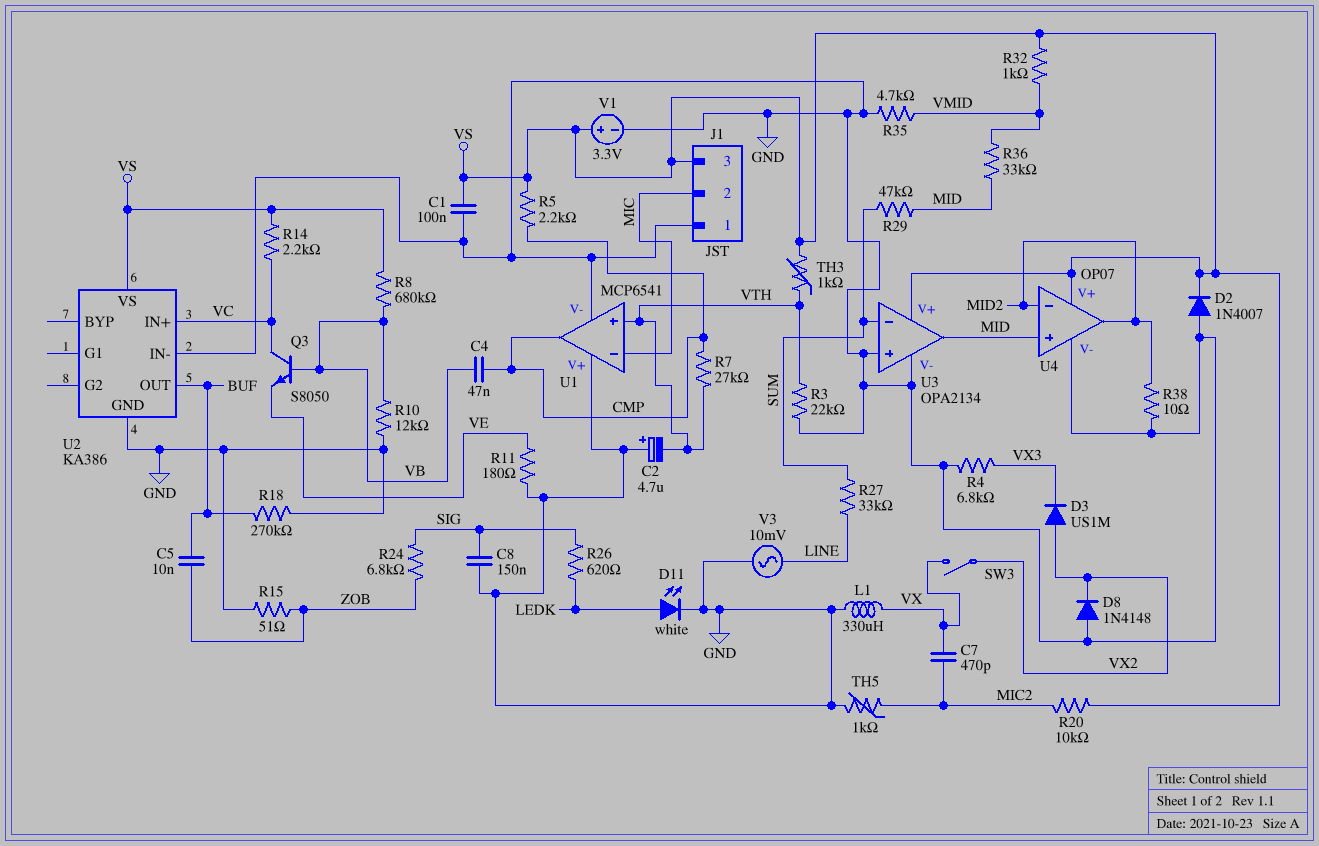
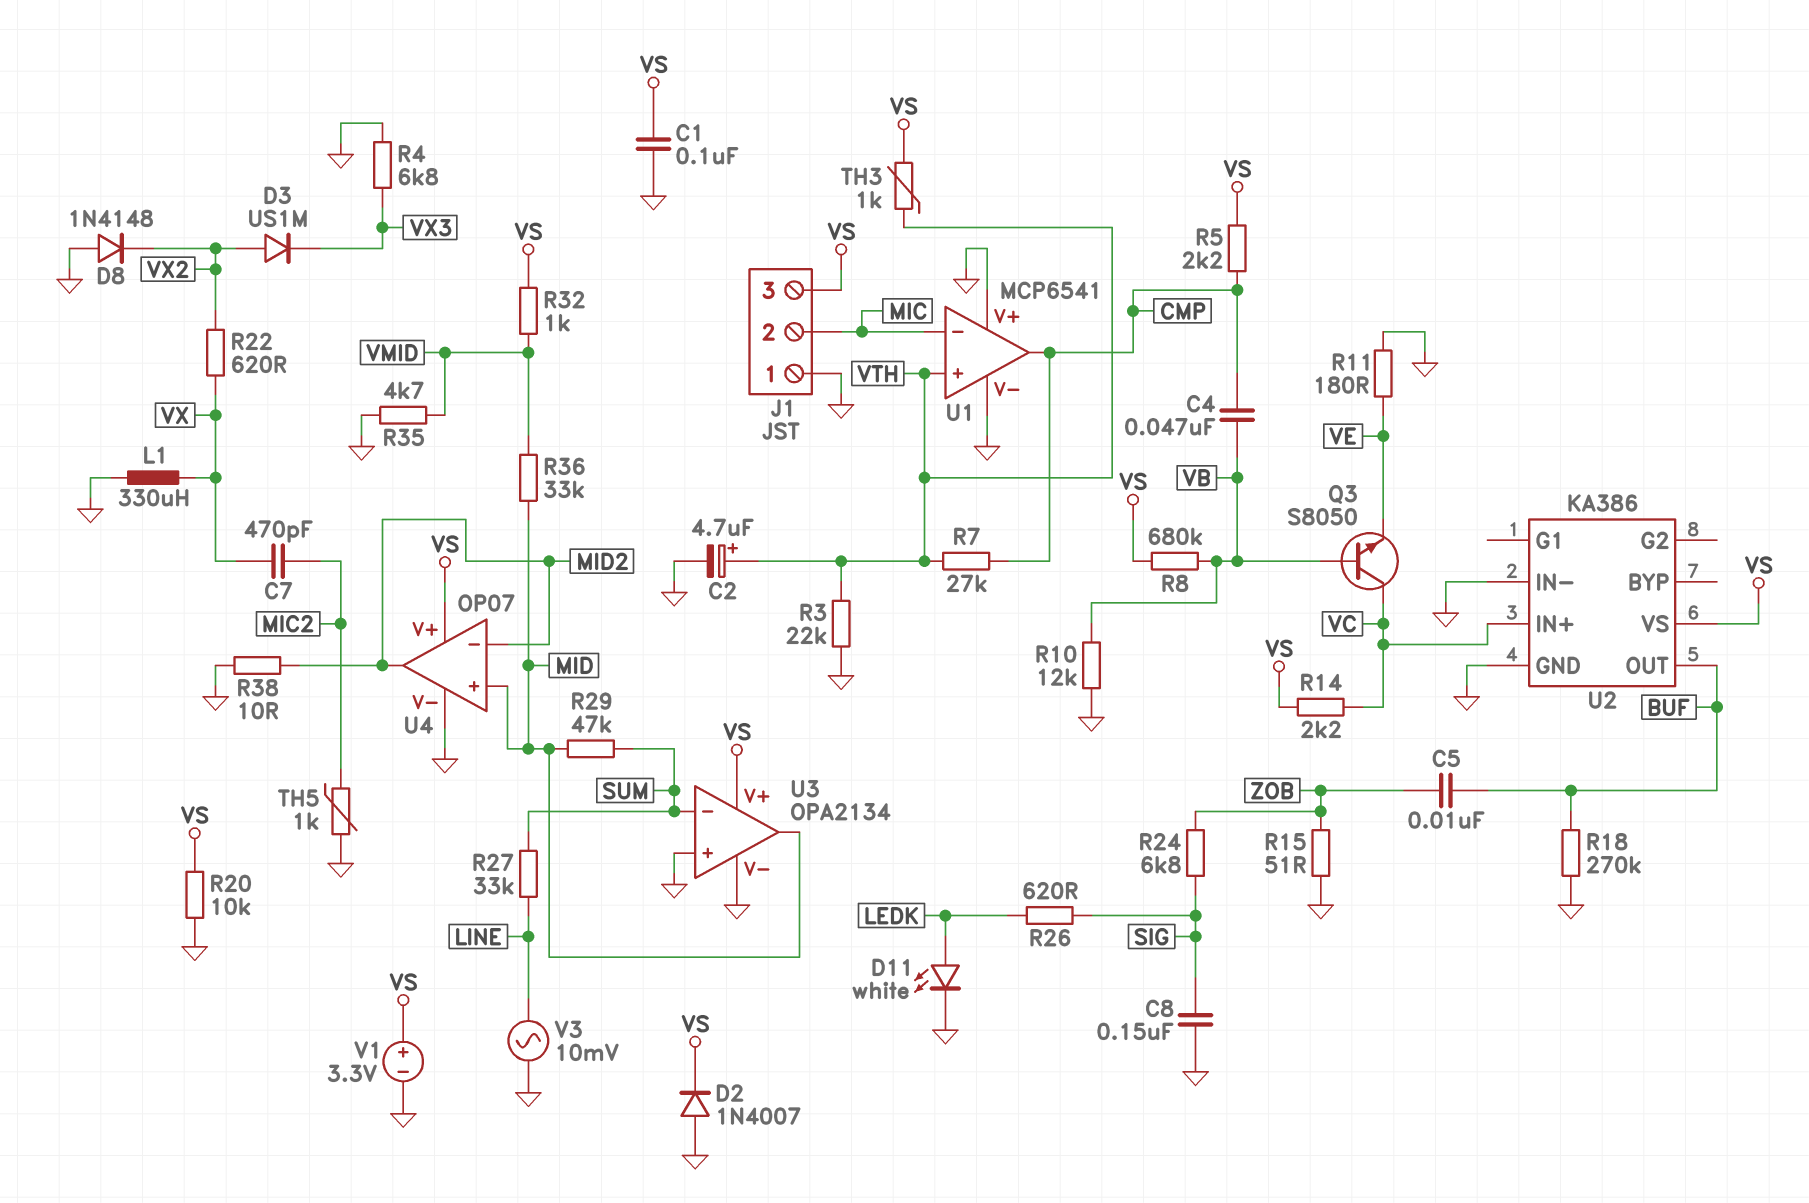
C2: 4.7uF (plus GND, minus VTH) -> 4.7uF (plus VTH, minus GND)
R20: 10k (MIC2, VS) -> 10k (GND, VS)
R22: none -> 620 (VX, VX2)
SW3: switch (VX, VX2) -> none

